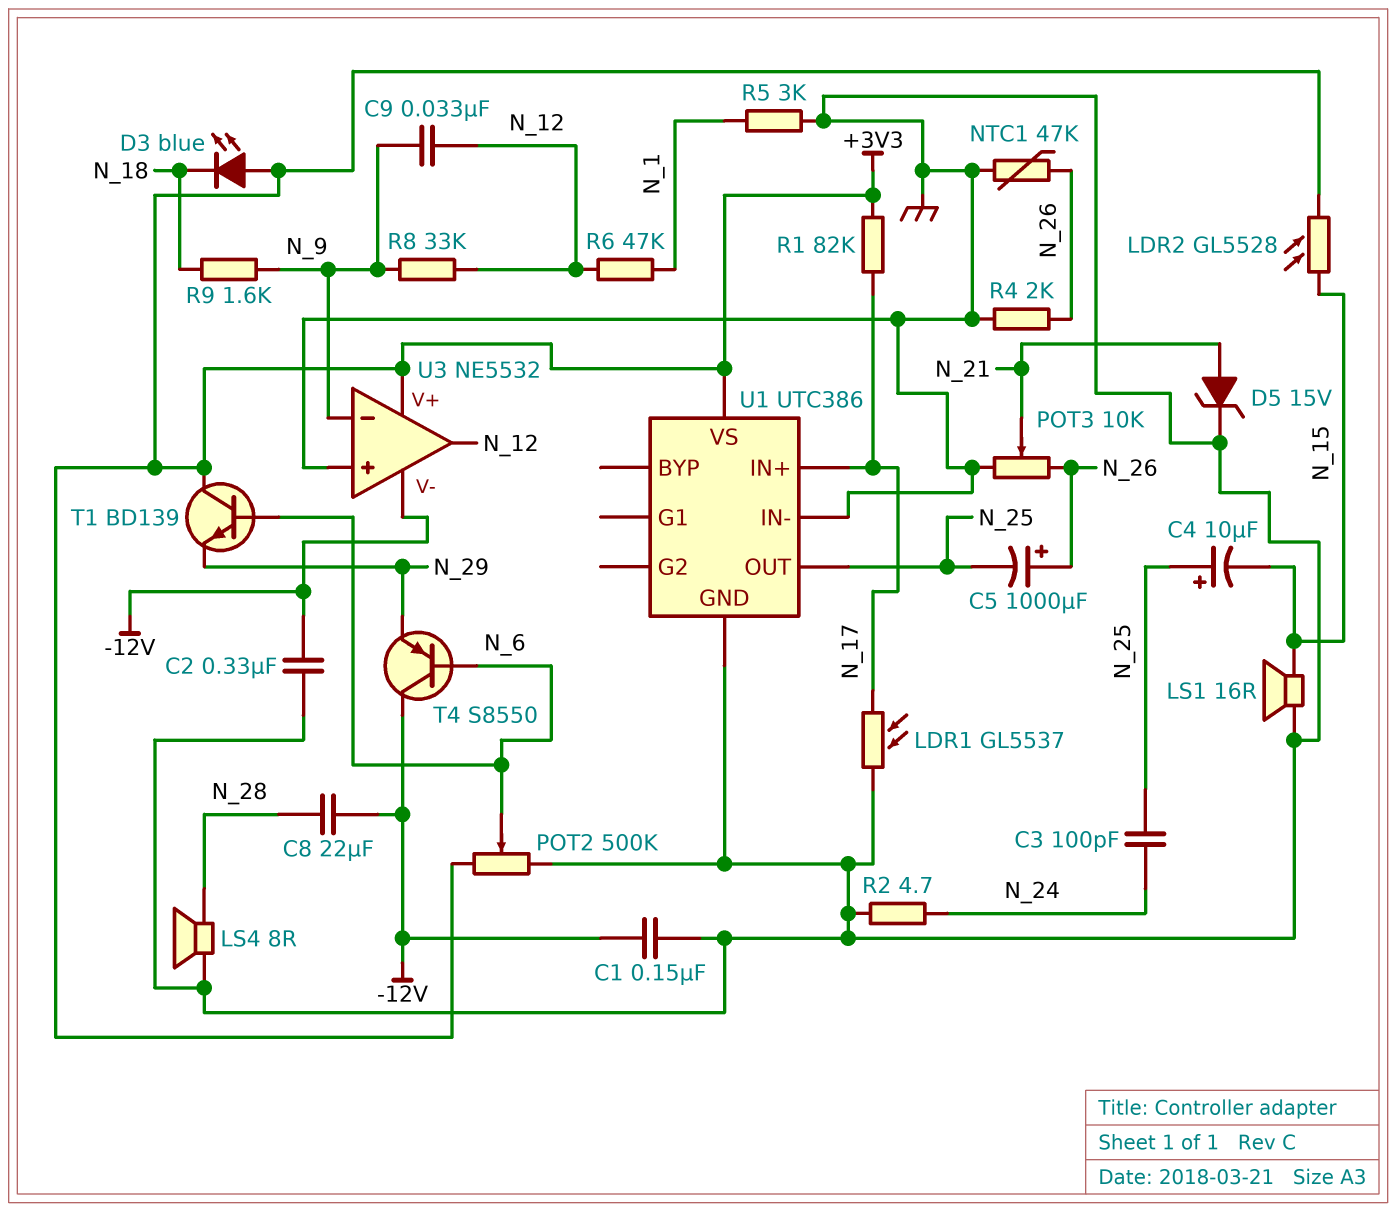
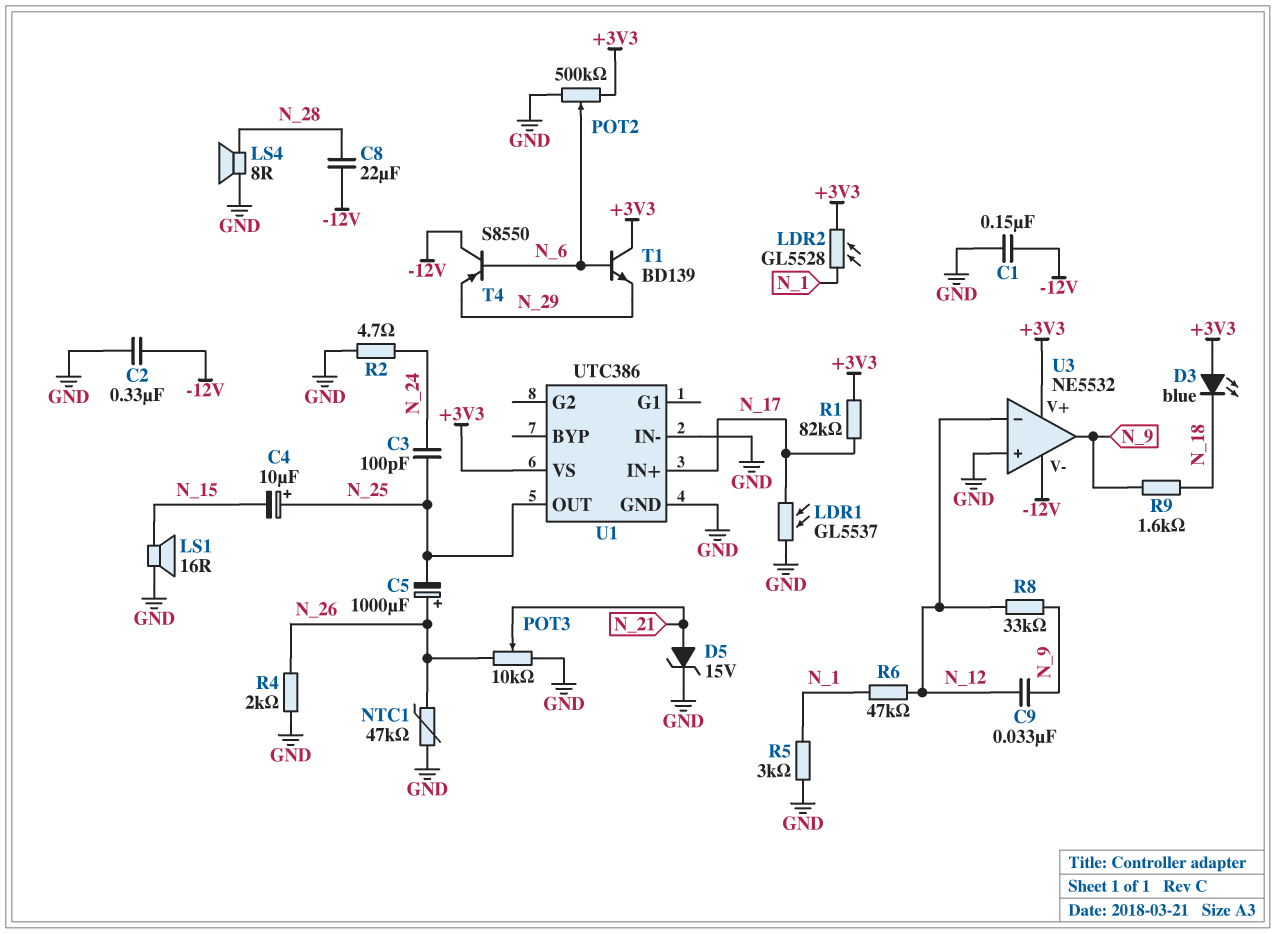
LDR2: GL5528 (+3V3, N_15) -> GL5528 (+3V3, N_1)
U3 pin in-: N_9 -> N_12
U3 pin out: N_12 -> N_9

